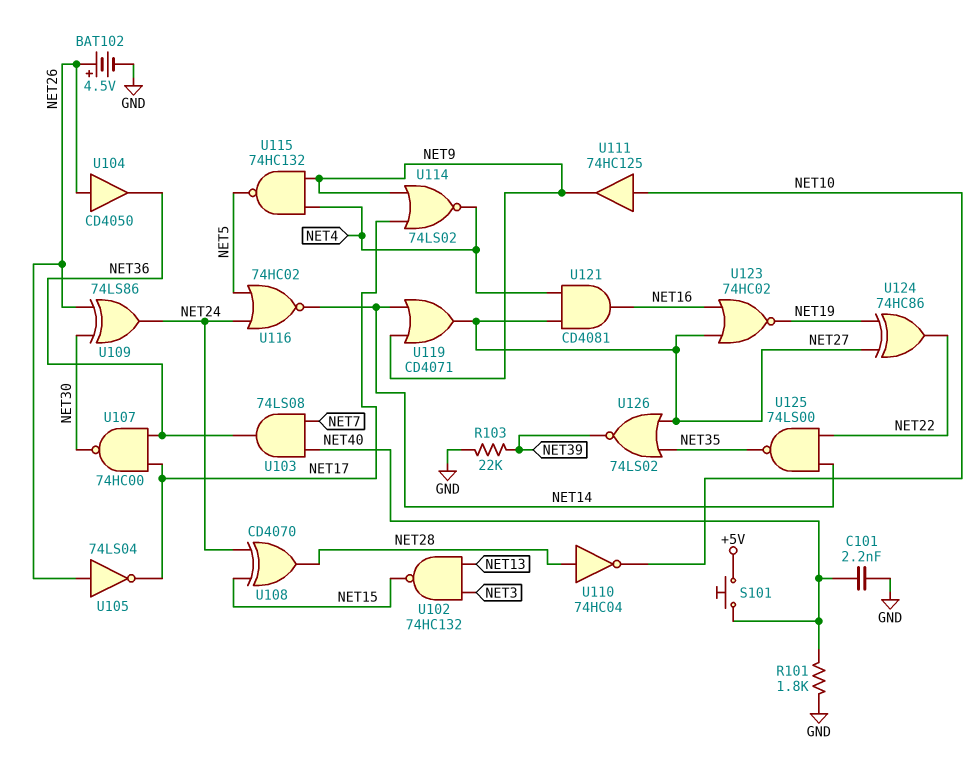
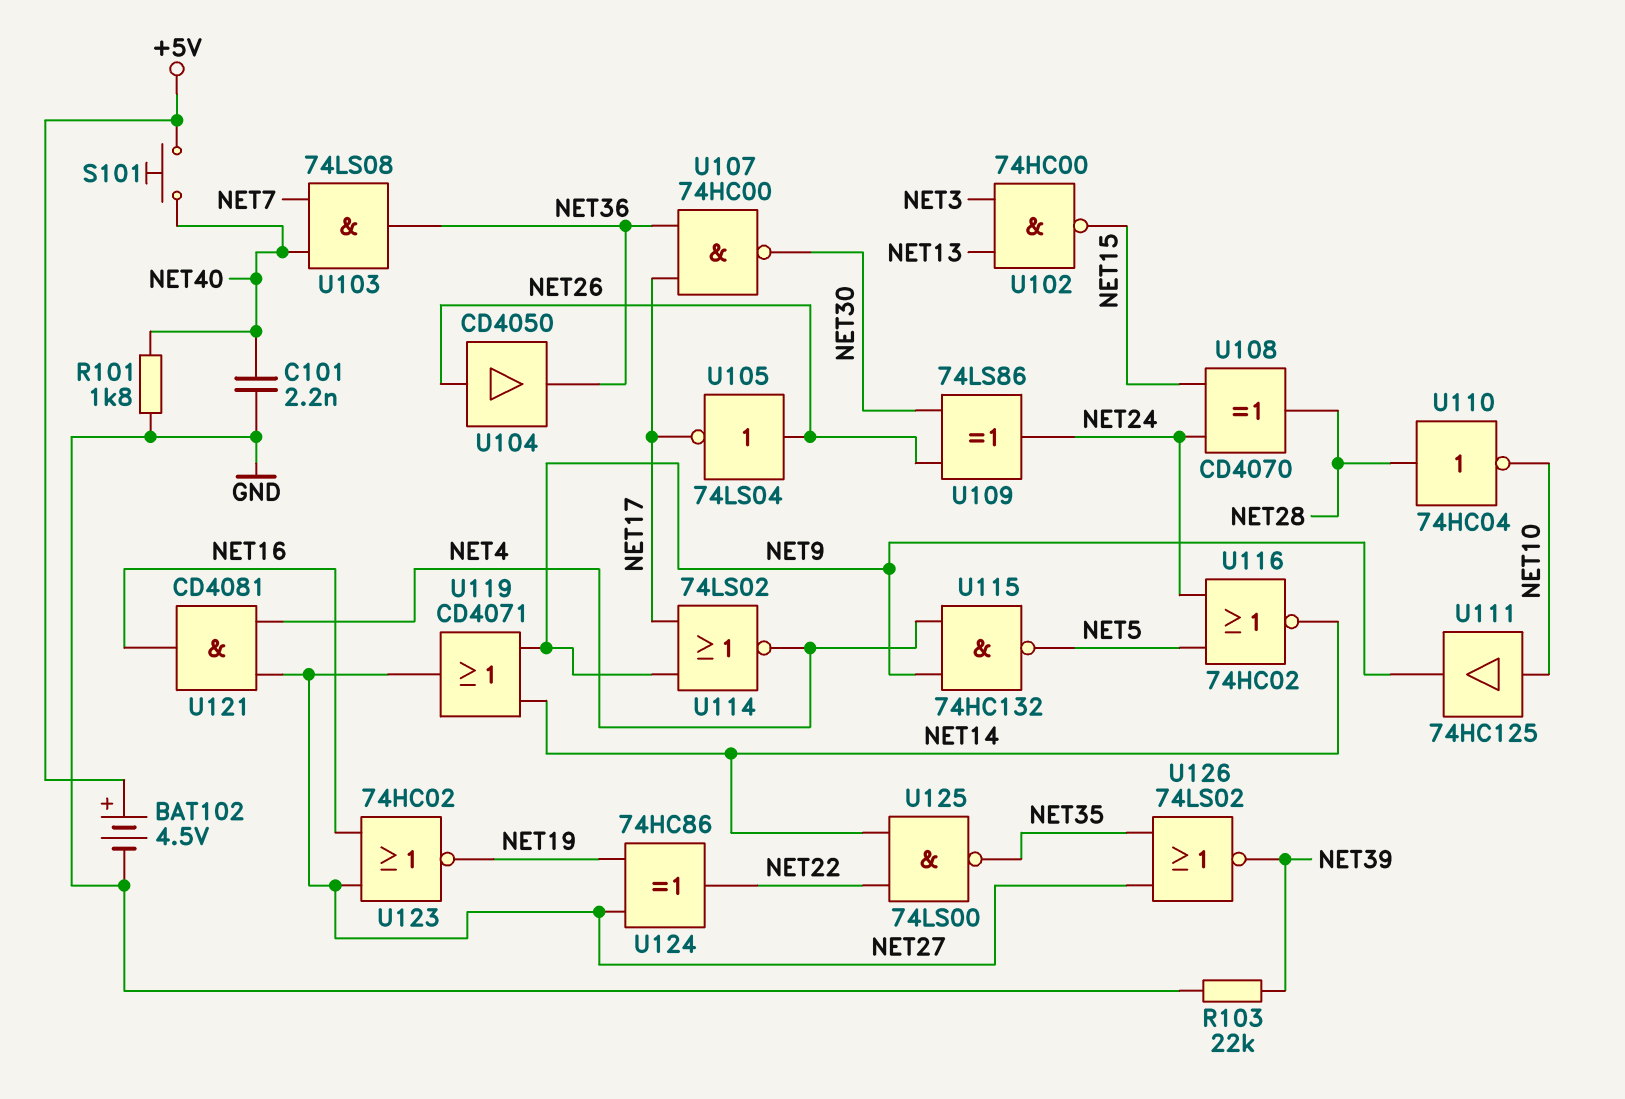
BAT102: 4.5V (plus NET26, minus GND) -> 4.5V (plus +5V, minus GND)
U102: NAND 74HC132 (in NET3, in NET13, out NET15) -> NAND 74HC00 (in NET3, in NET13, out NET15)

